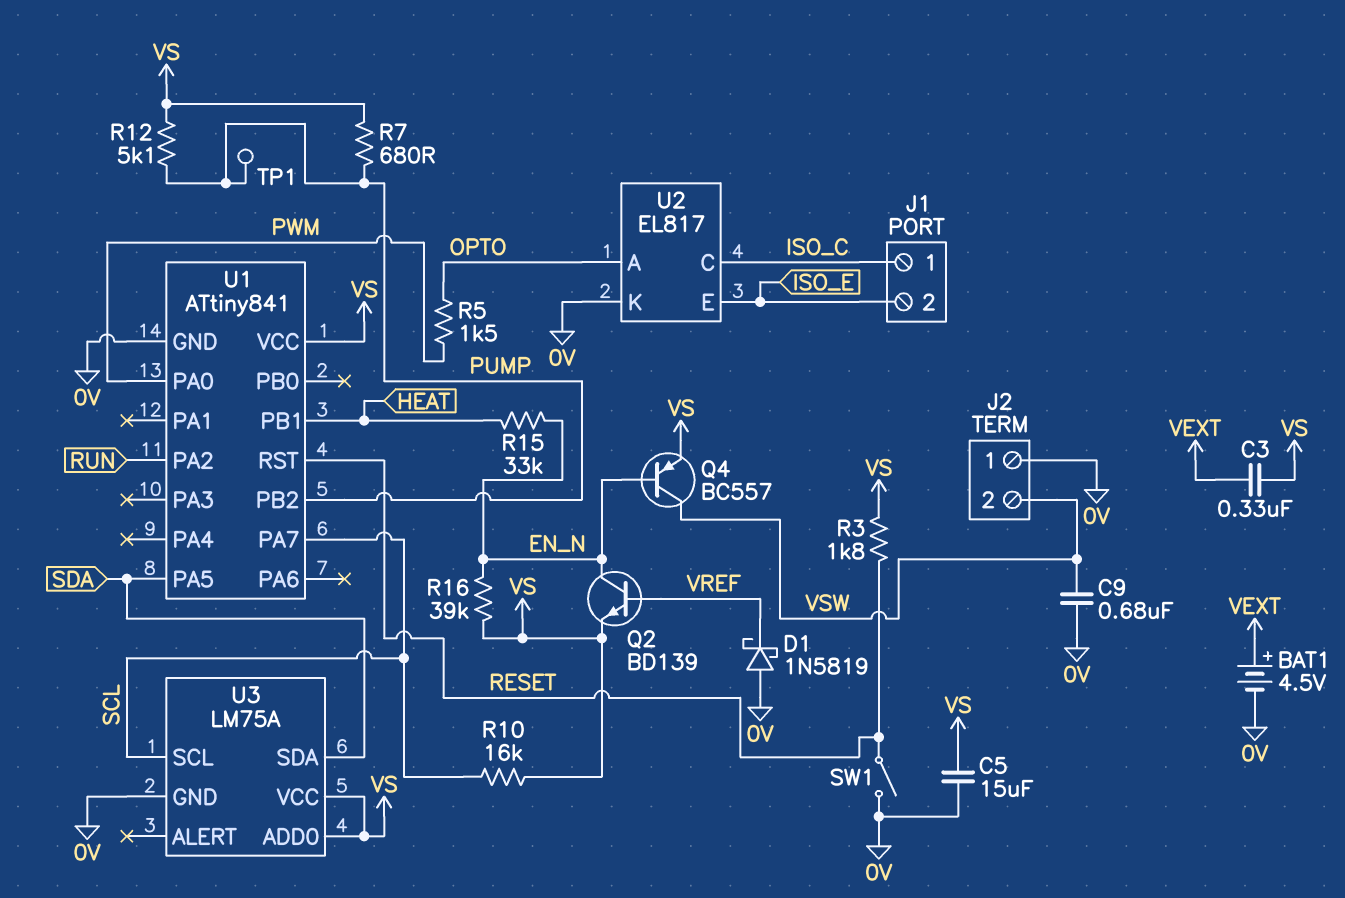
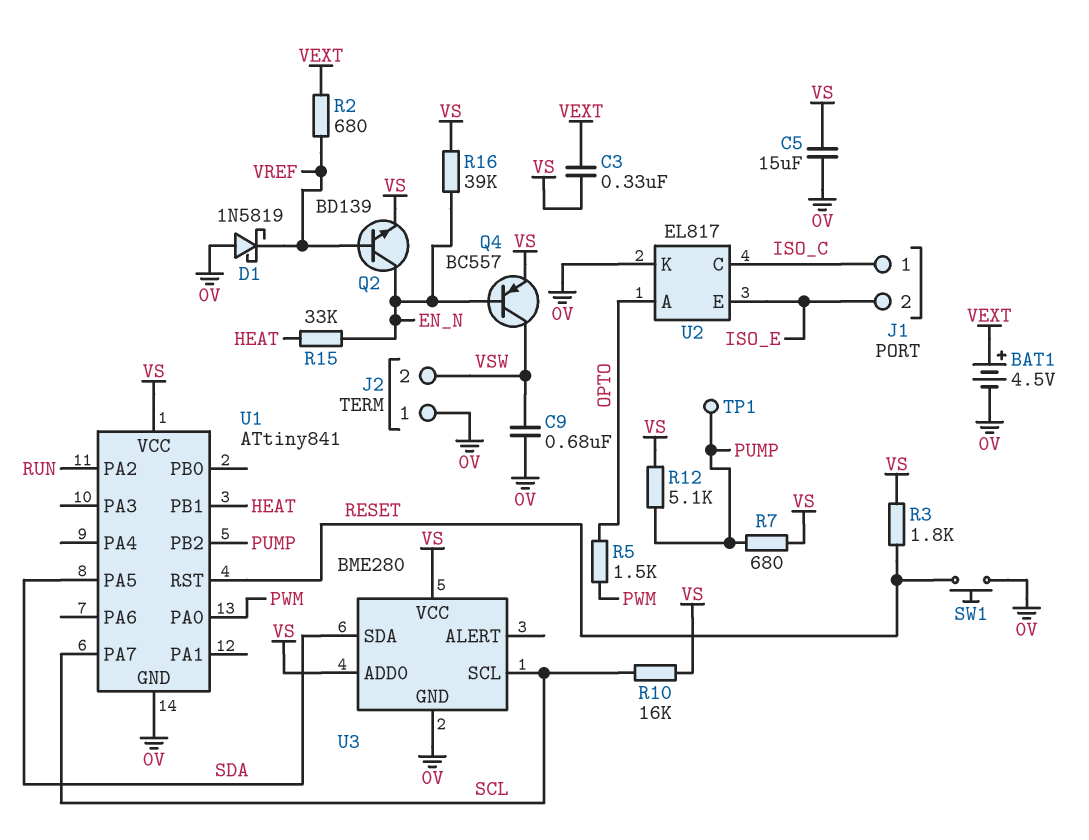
R2: none -> 680 (VEXT, VREF)
SW1: switch (0V, RESET) -> button (0V, RESET)
U3: LM75A -> BME280

